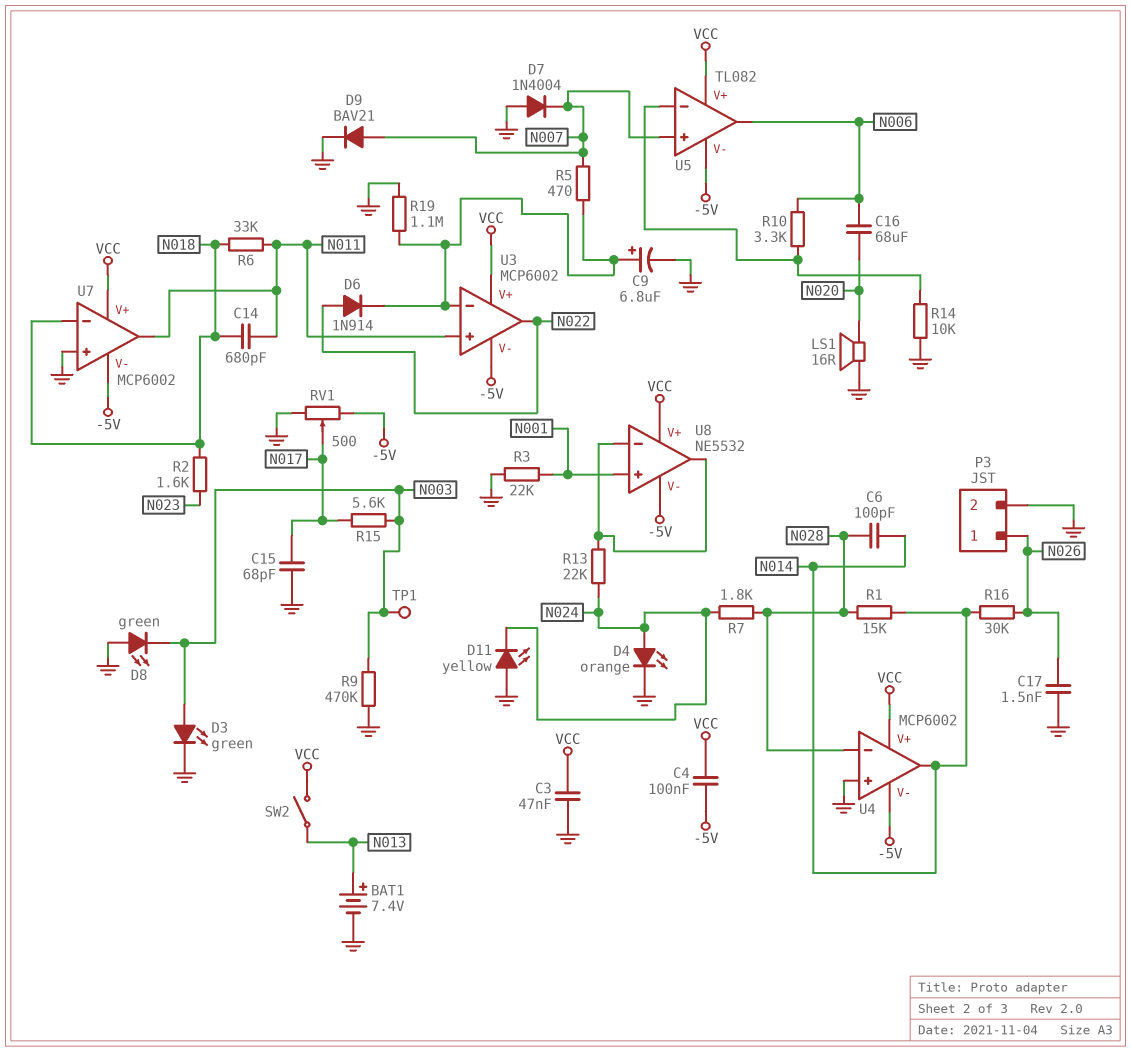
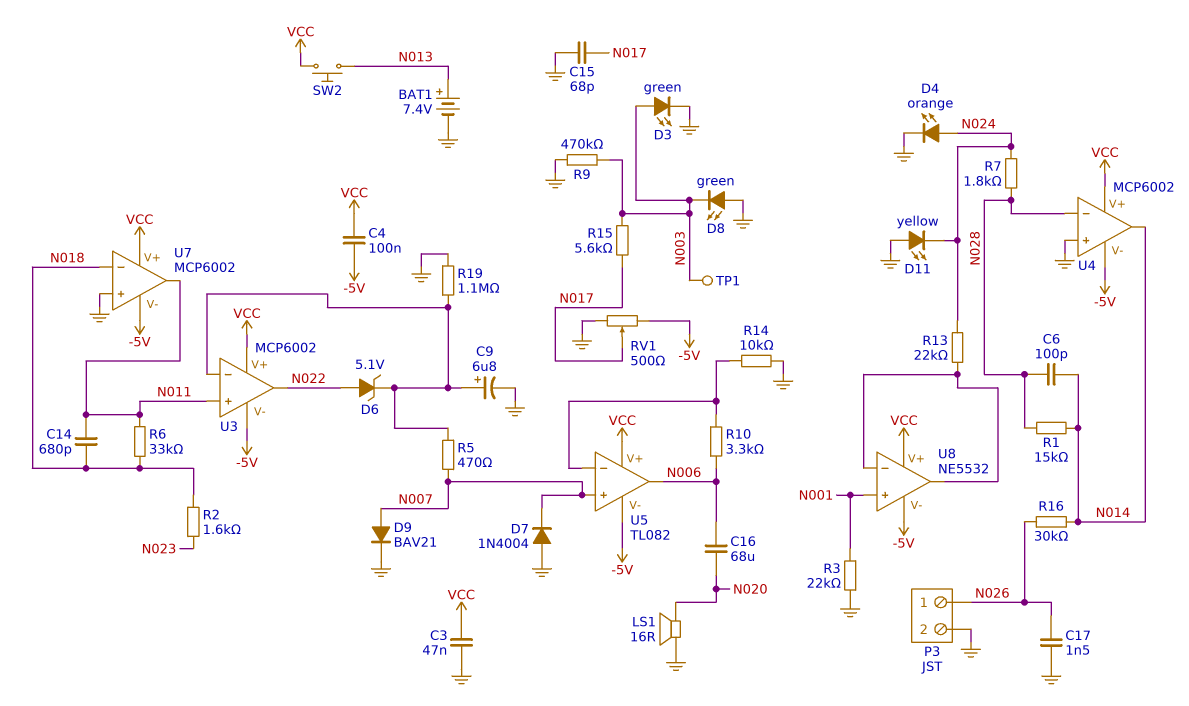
D6: diode 1N914 (A N022, K U3/in-) -> zener 5.1V (A N022, K U3/in-)
SW2: switch (N013, VCC) -> button (N013, VCC)

